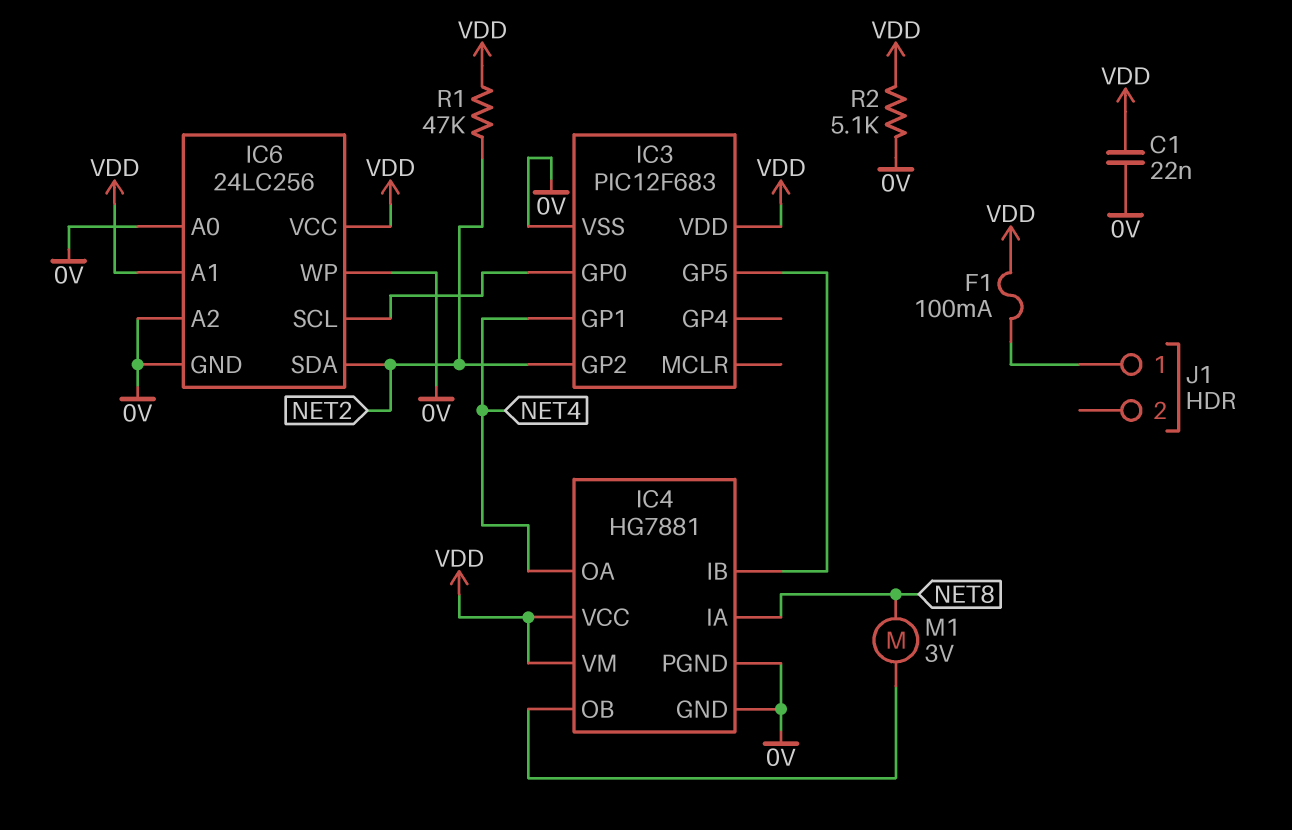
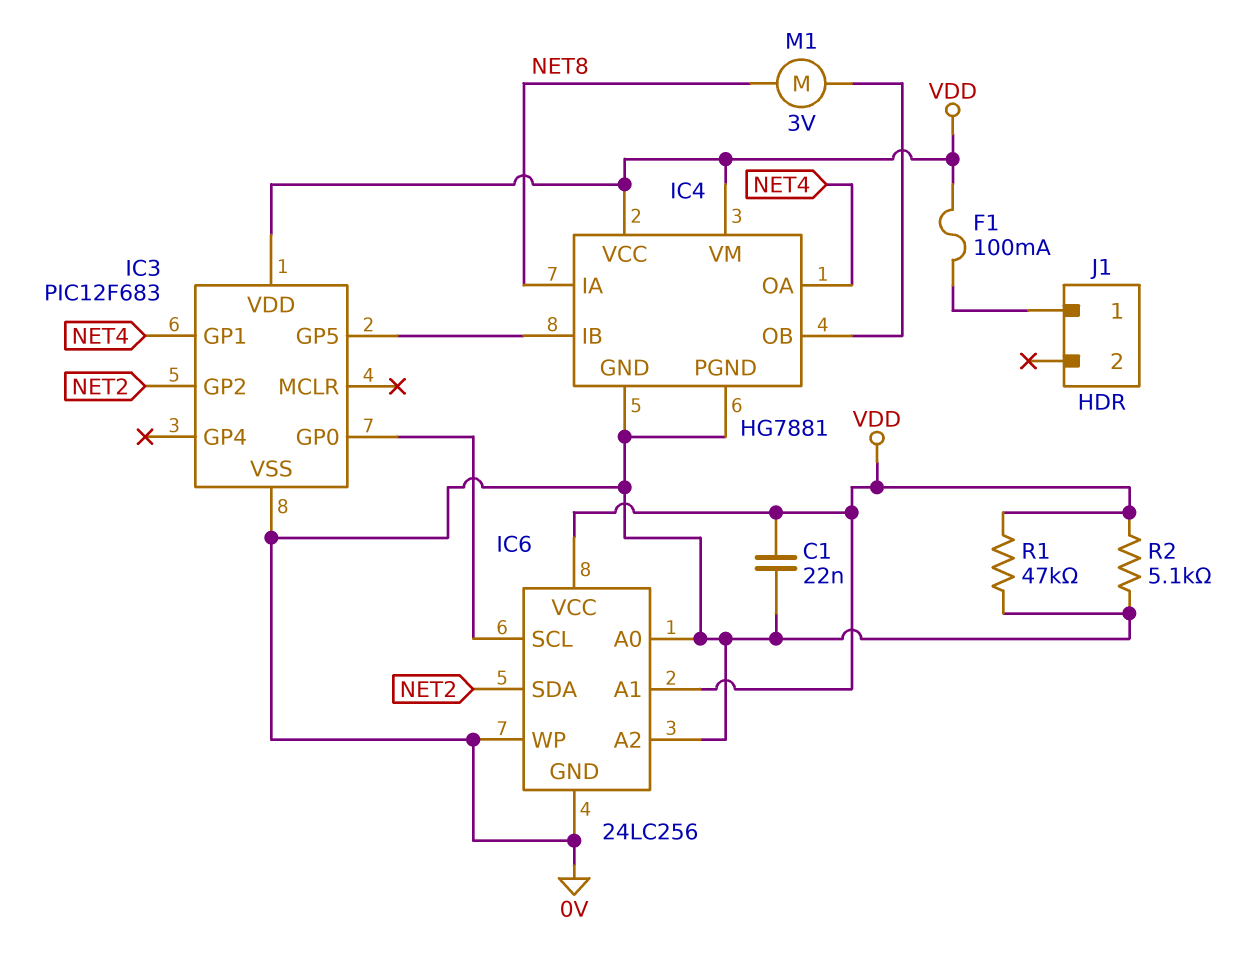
R1: 47k (NET2, VDD) -> 47k (0V, VDD)

